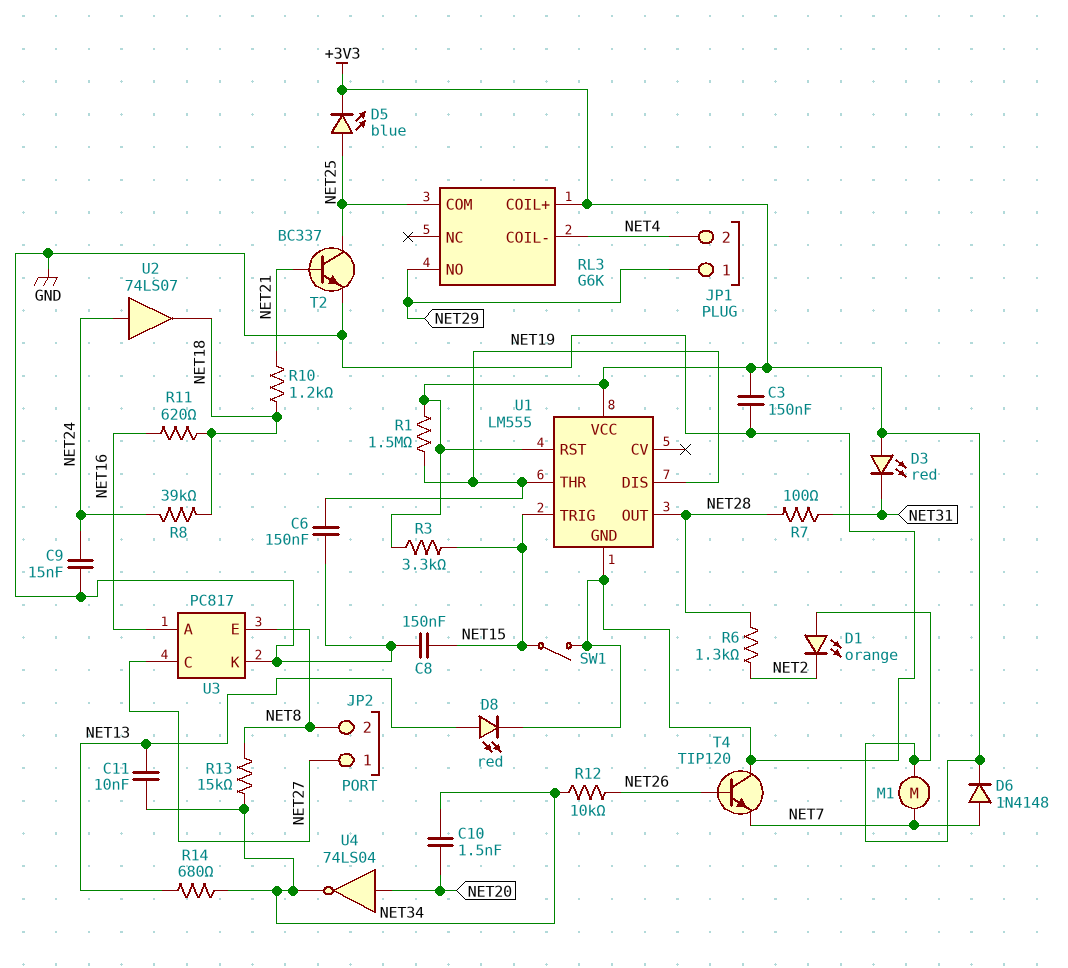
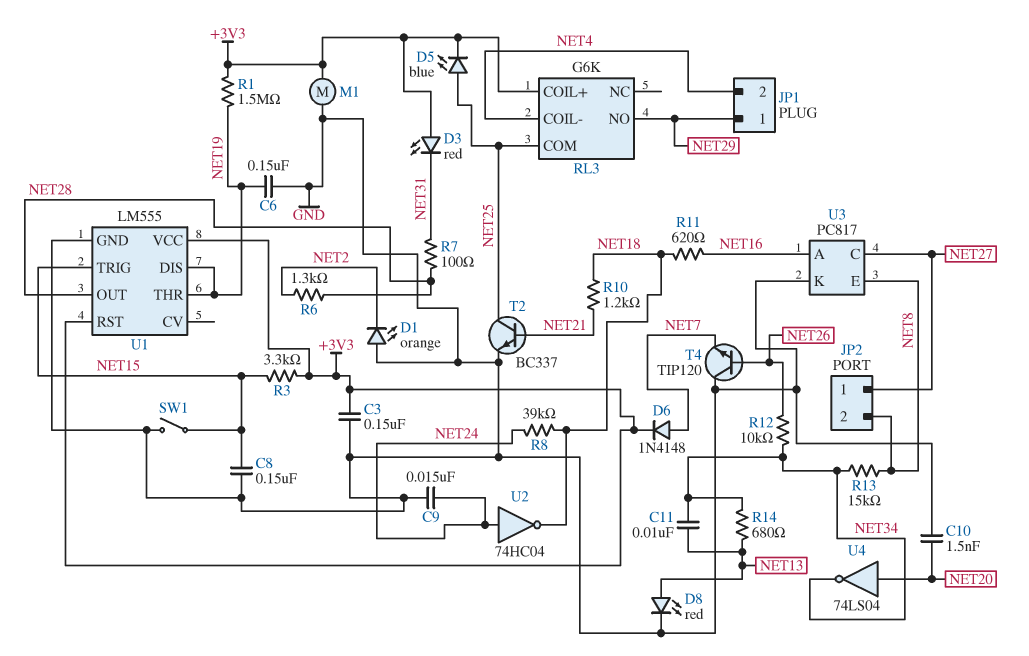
C10: 1.5nF (NET20, NET34) -> 1.5nF (GND, NET20)
D1: LED orange (A +3V3, K NET2) -> LED orange (A GND, K NET2)
M1: motor (+3V3, NET7) -> motor (+3V3, GND)
U2: buffer 74LS07 (in NET24, out NET18) -> NOT 74HC04 (in NET24, out NET18)

